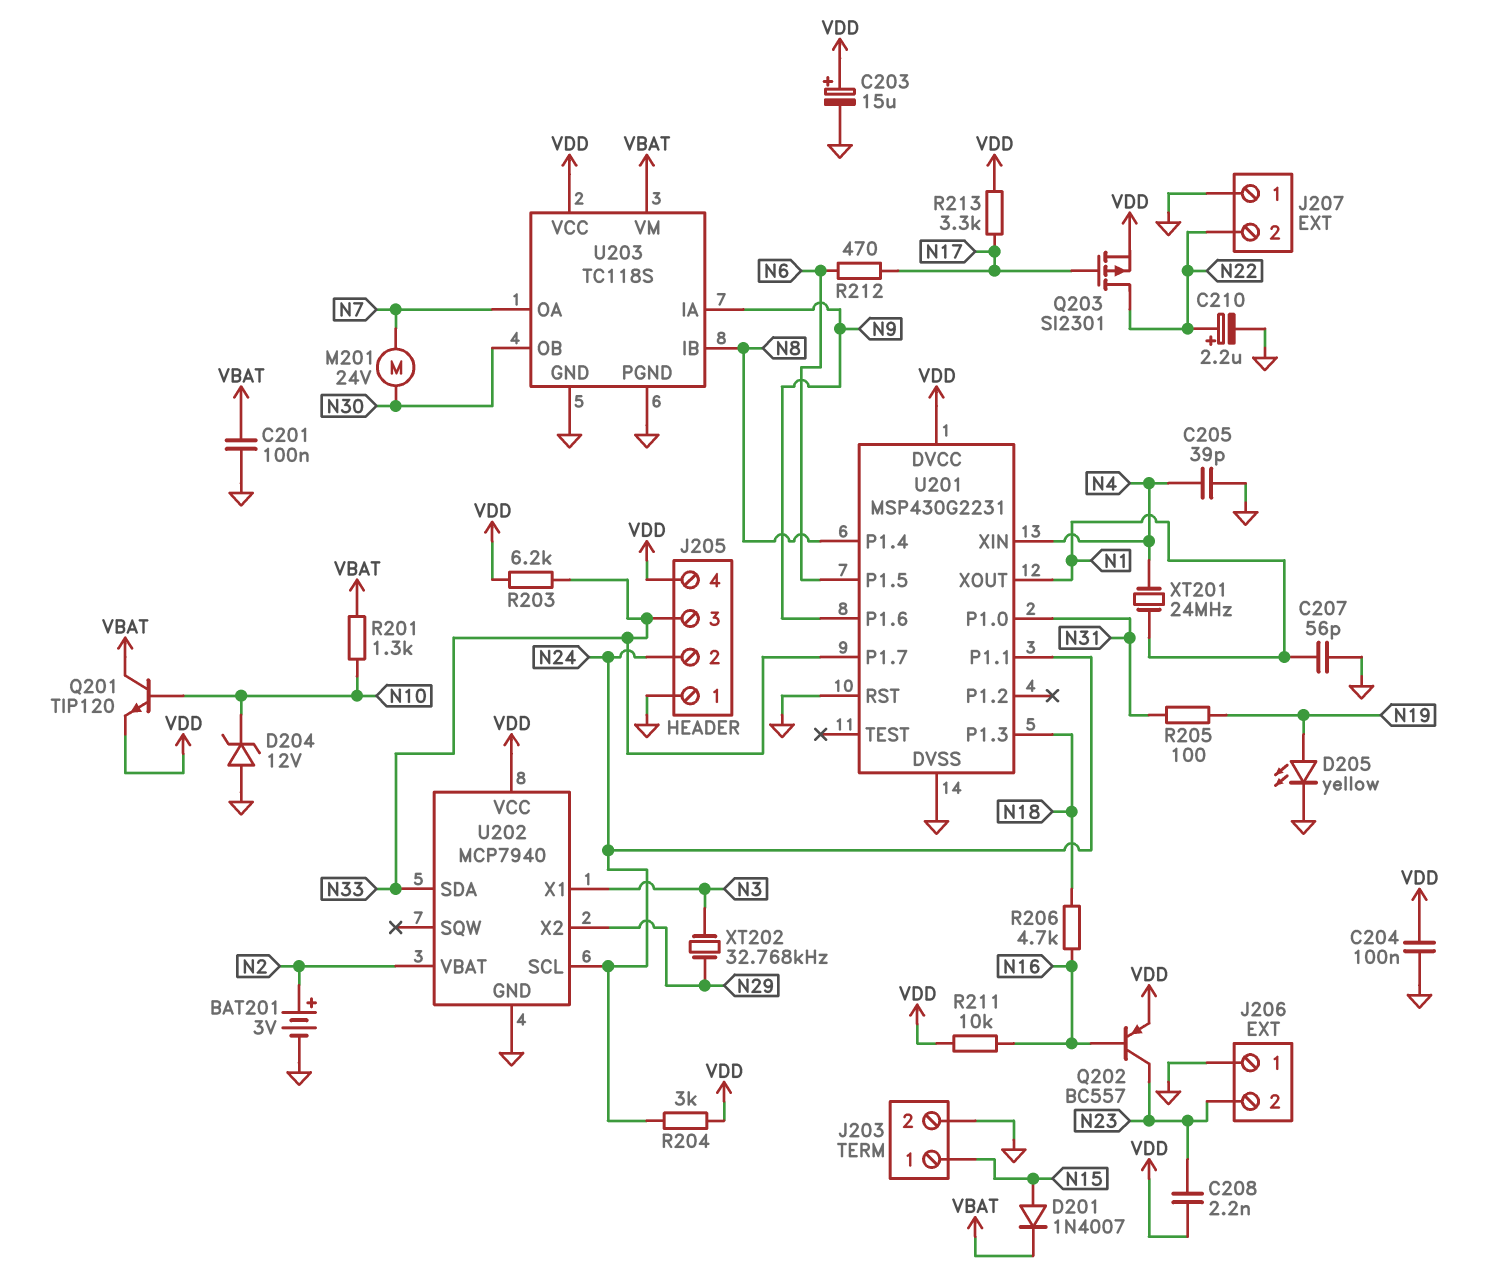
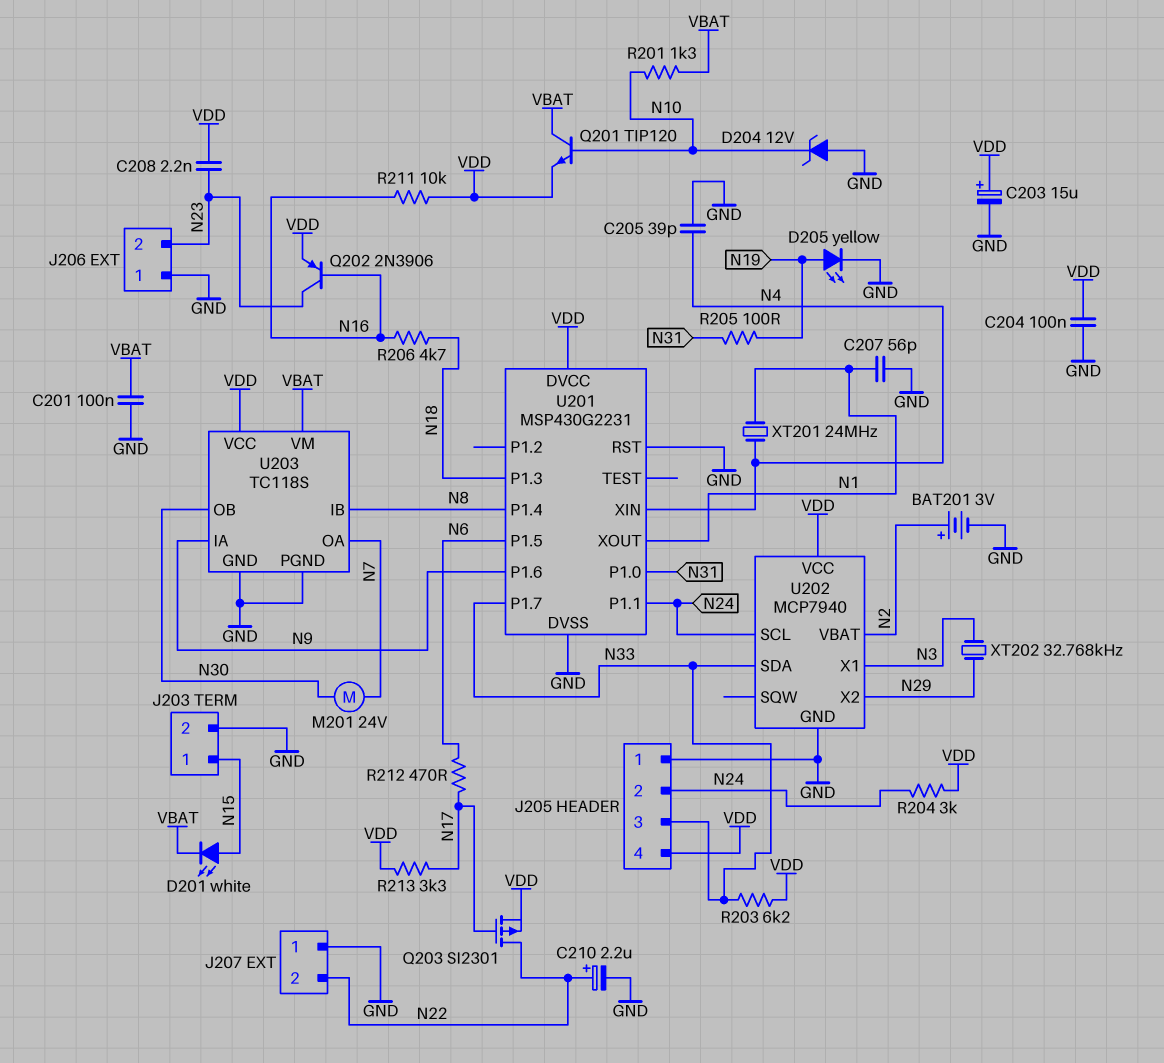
D201: diode 1N4007 (A N15, K VBAT) -> LED white (A N15, K VBAT)
Q202: PNP BC557 (B N16, C N23, E VDD) -> PNP 2N3906 (B N16, C N23, E VDD)

